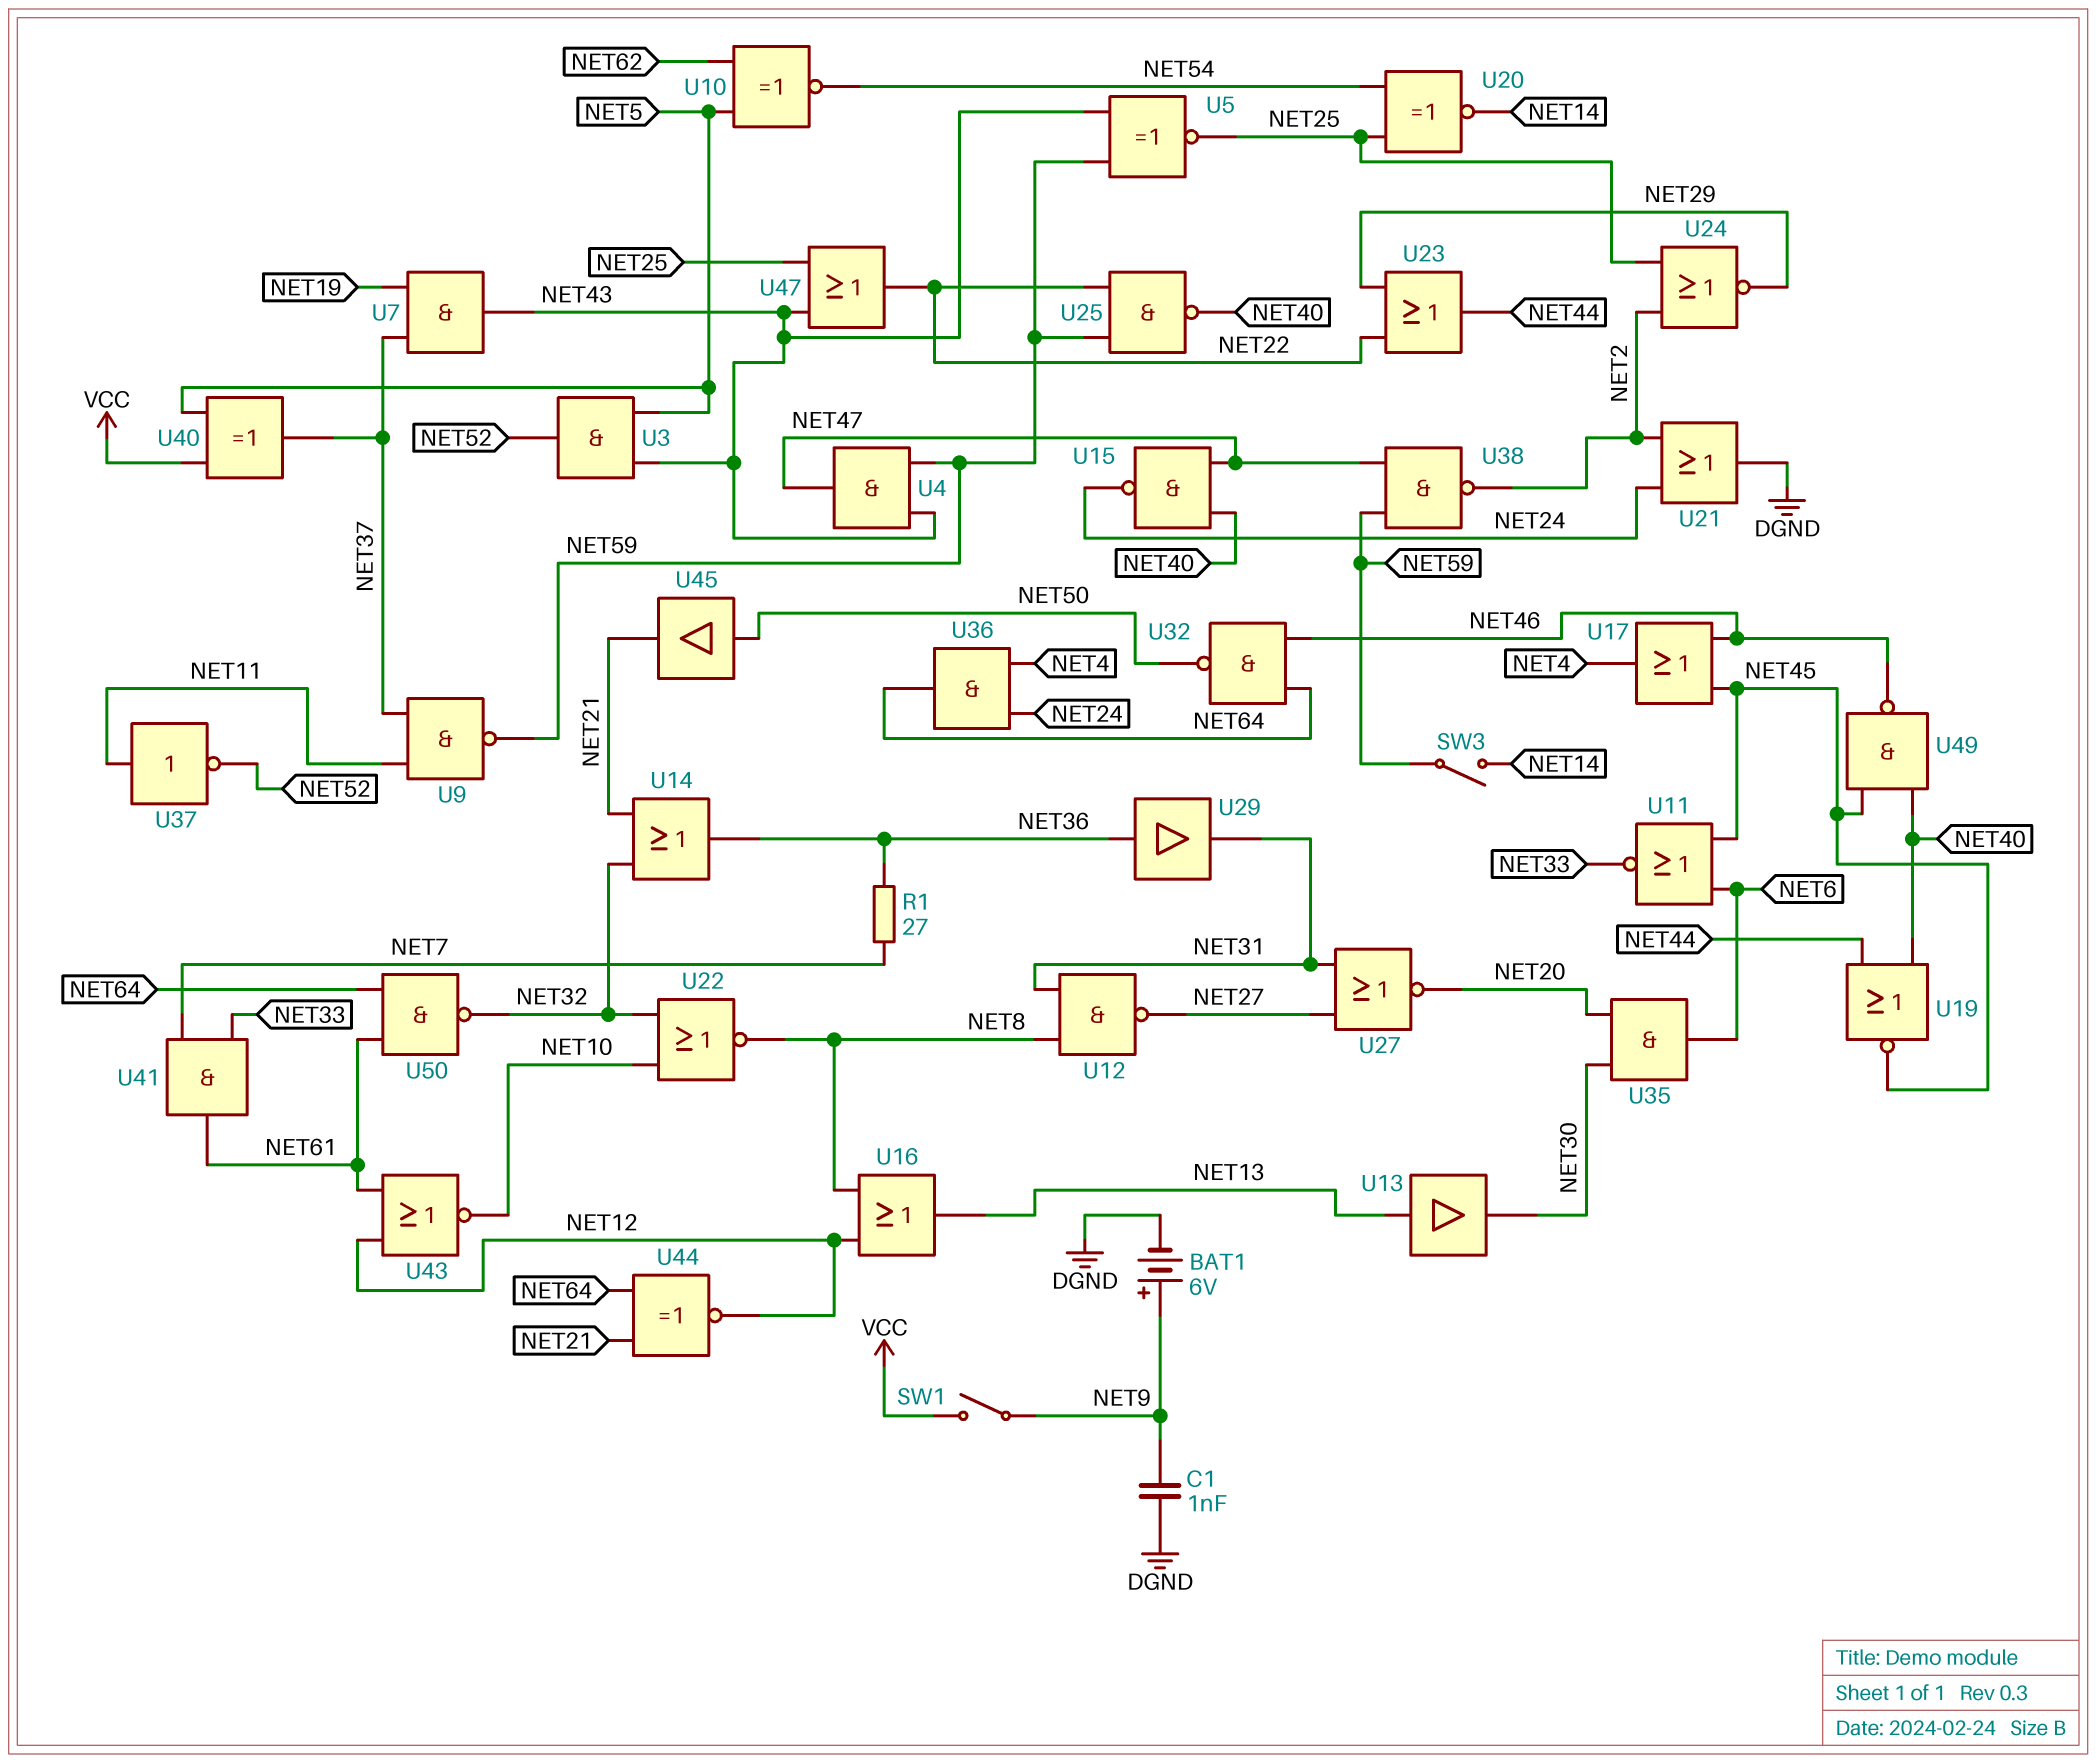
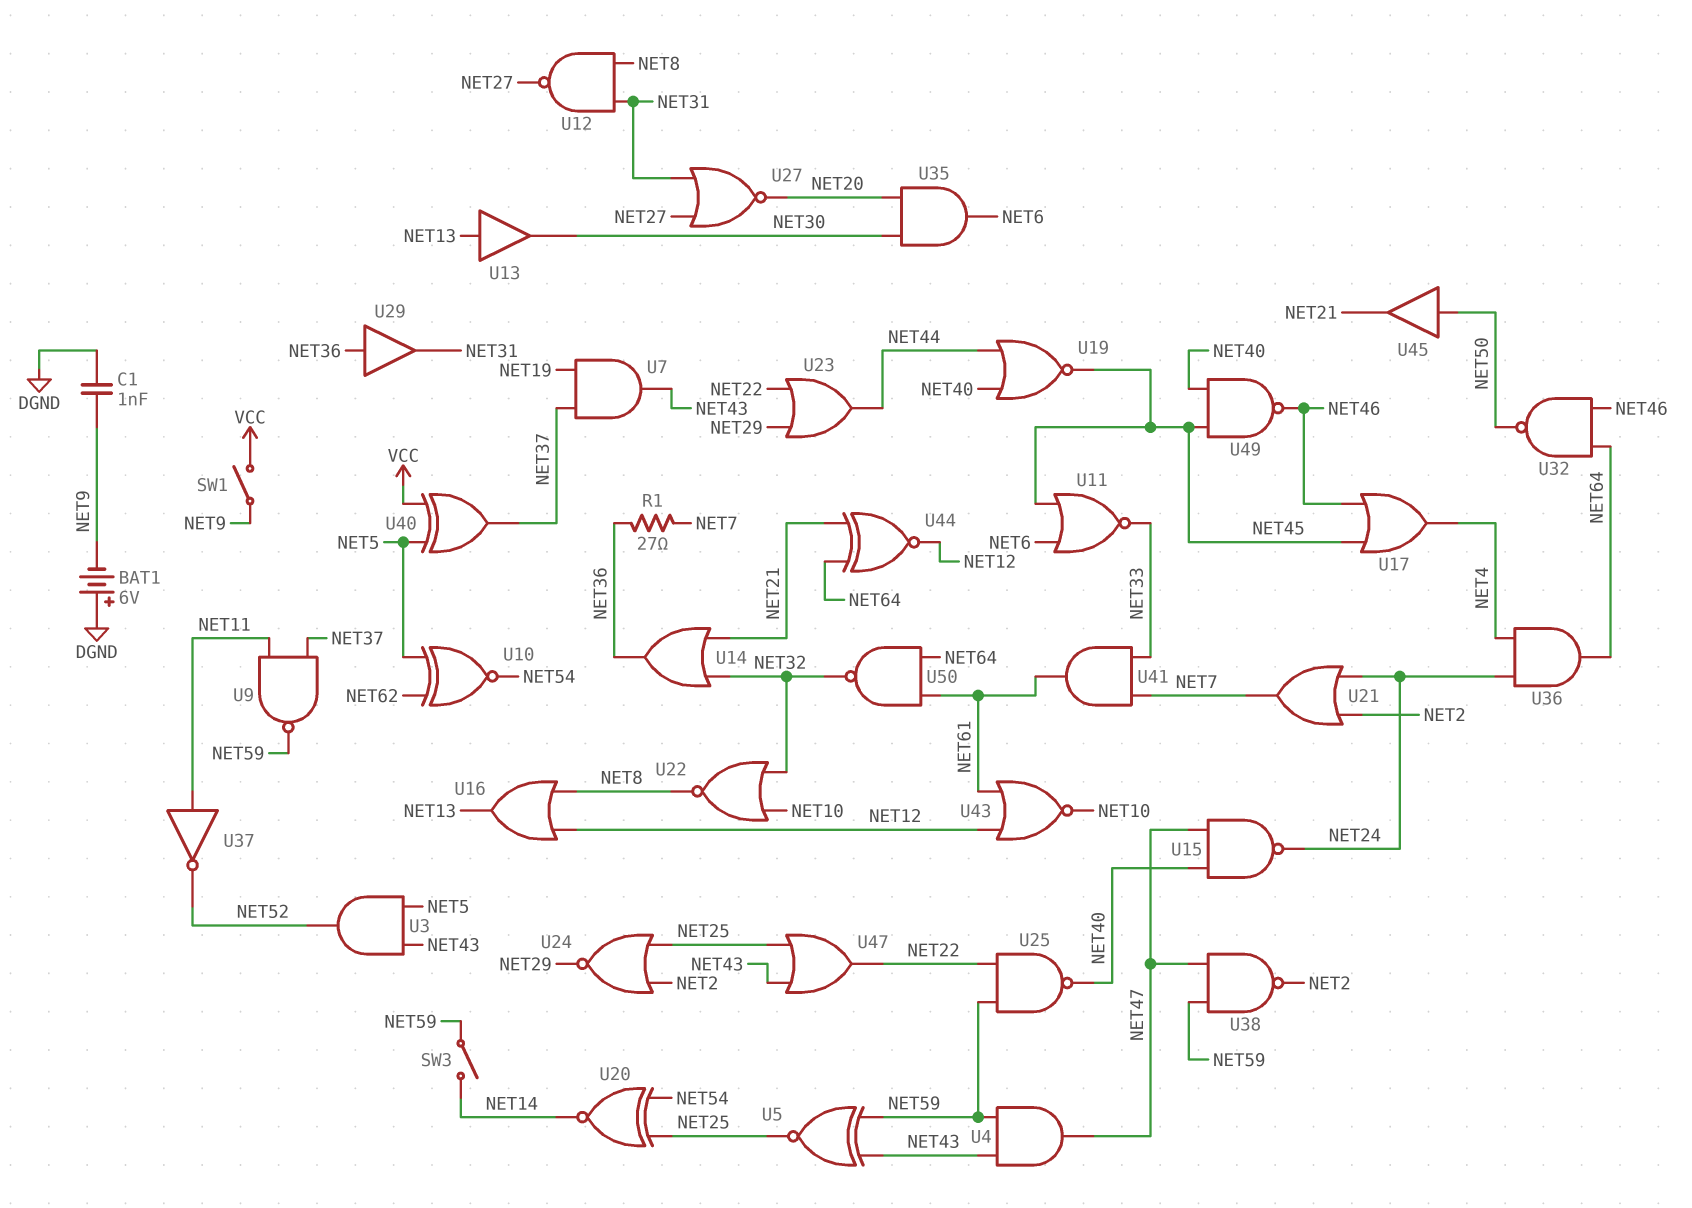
BAT1: 6V (plus NET9, minus DGND) -> 6V (plus DGND, minus NET9)
U21: OR (in NET2, in NET24, out DGND) -> OR (in NET2, in NET24, out NET7)

